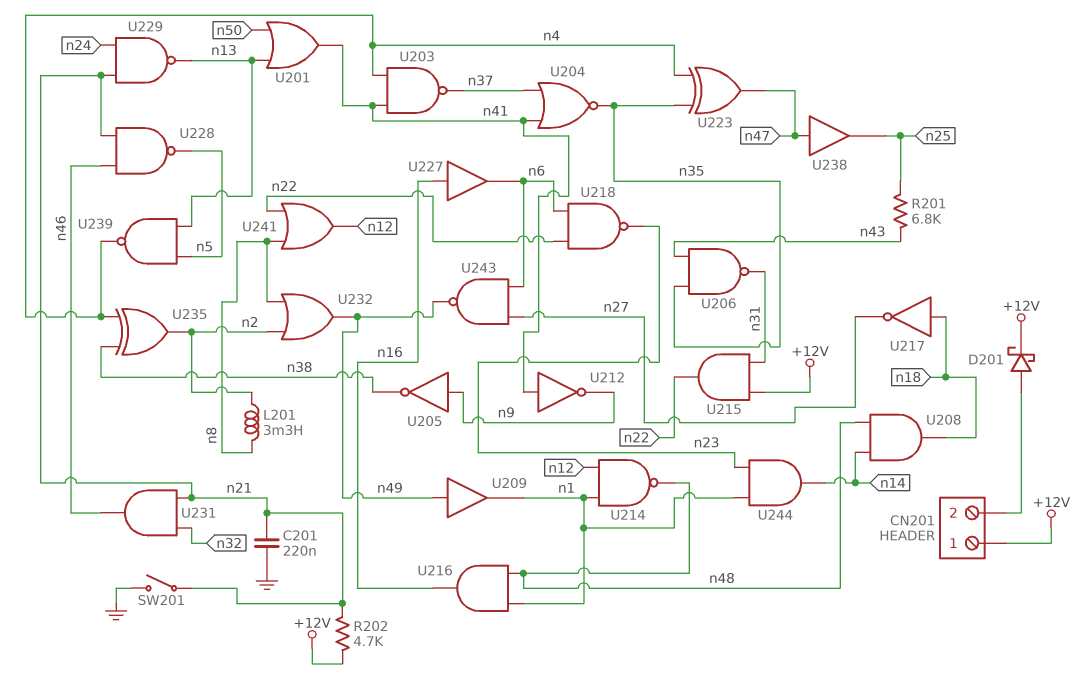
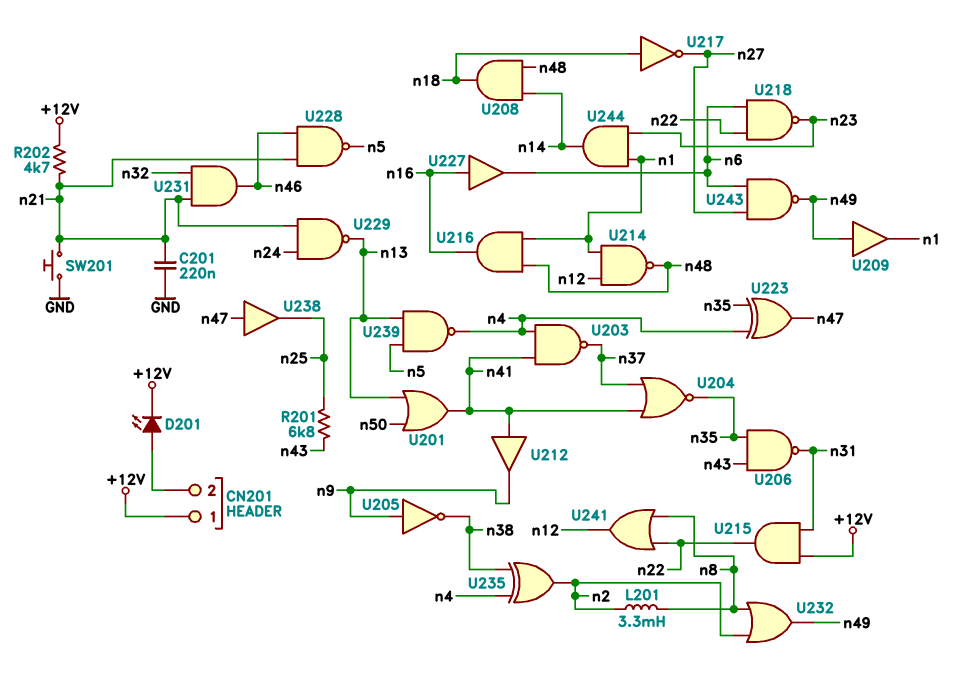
D201: schottky (A CN201/2, K +12V) -> LED (A CN201/2, K +12V)
SW201: switch (GND, n21) -> button (GND, n21)
U212: NOT (in n41, out n9) -> buffer (in n41, out n9)

